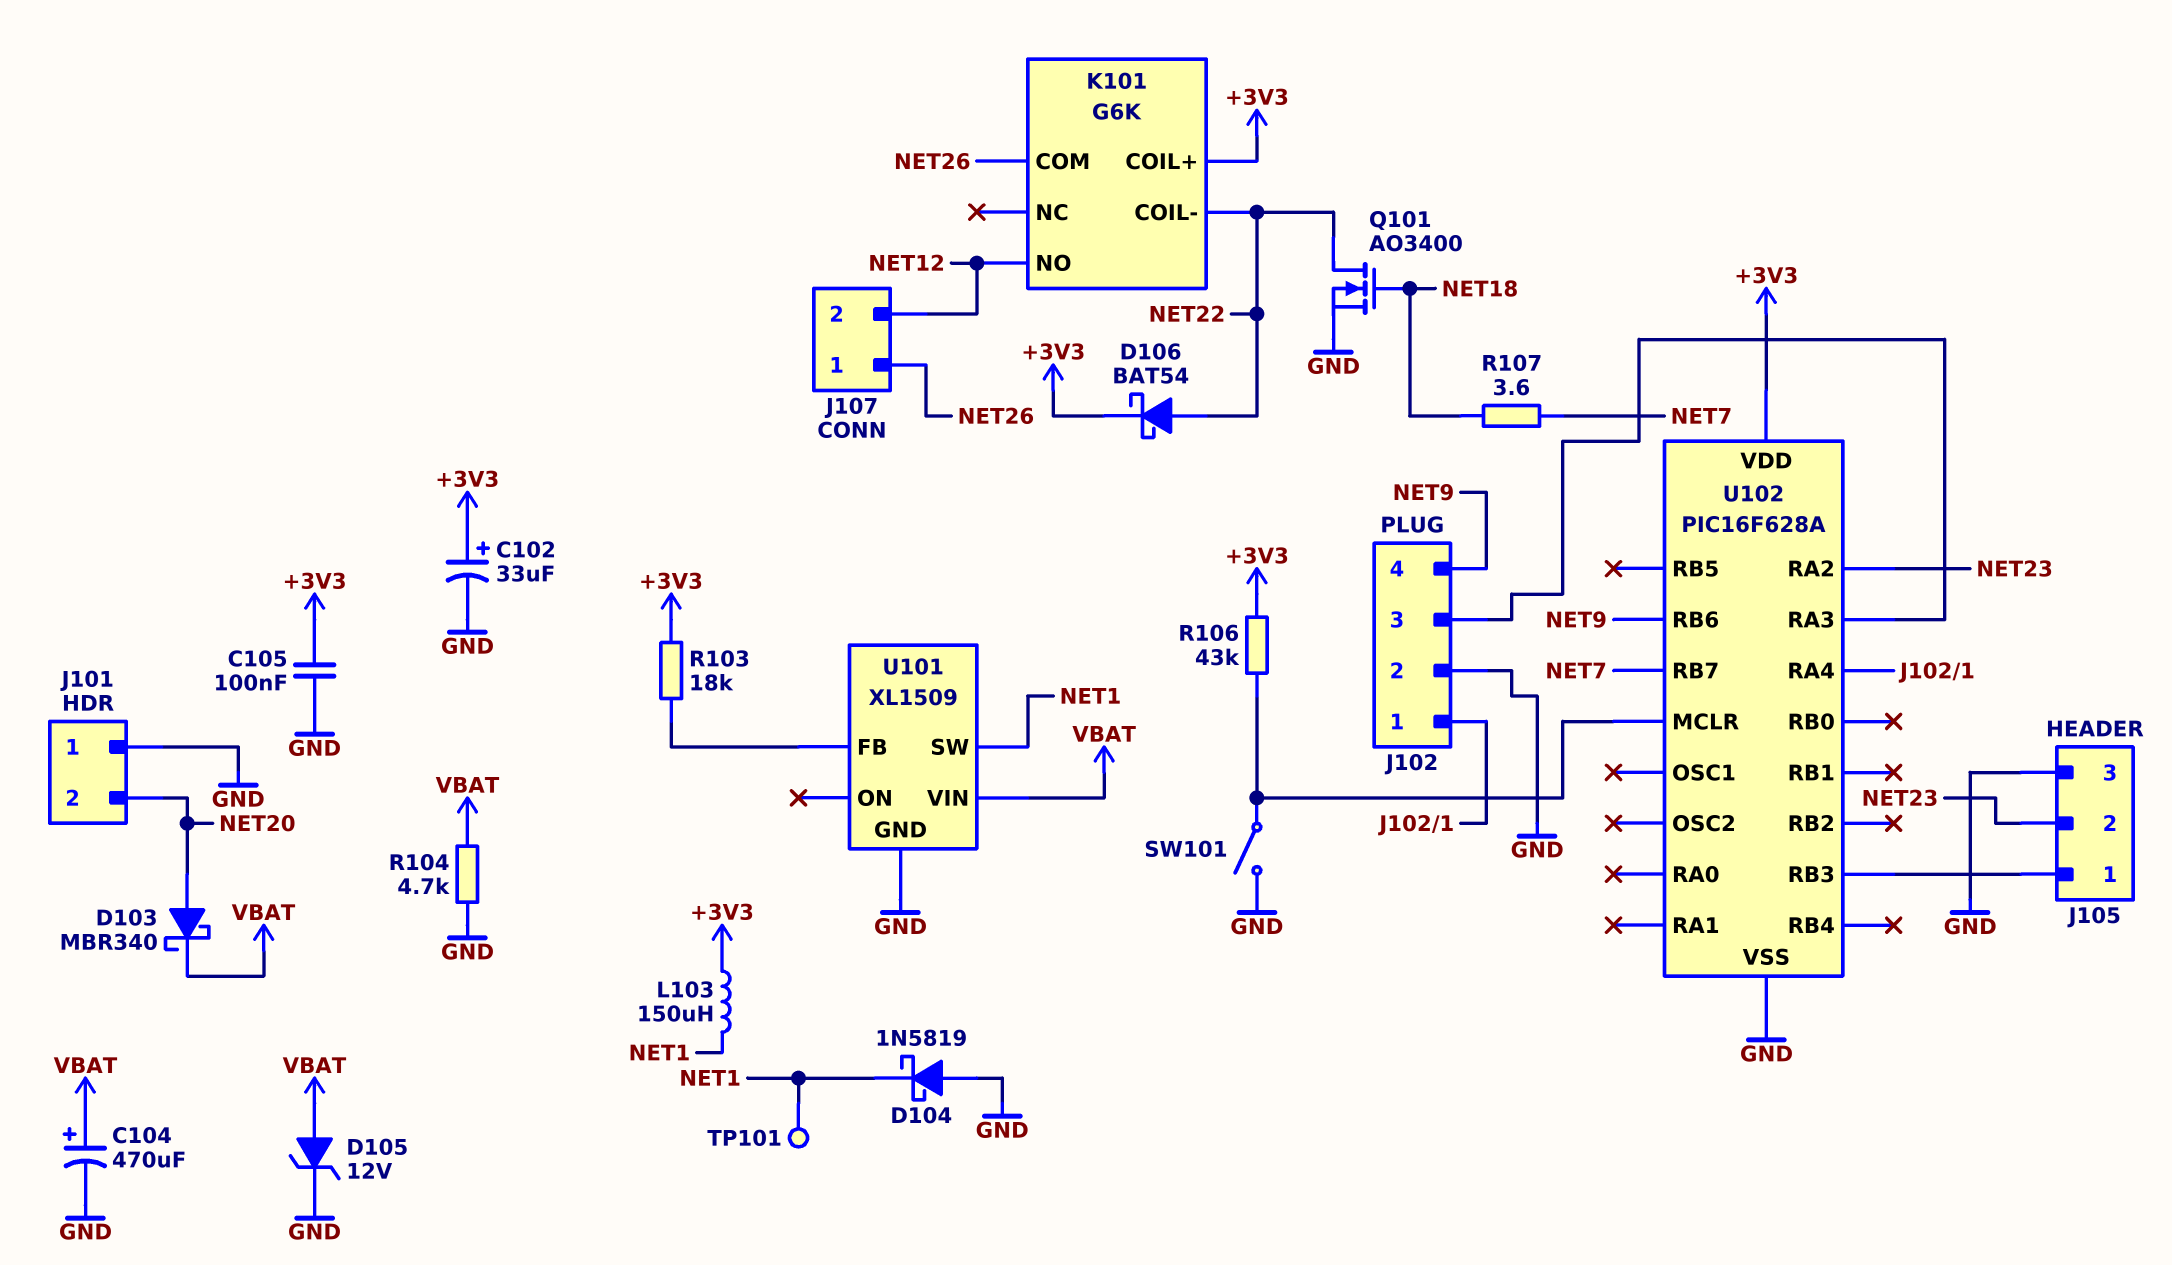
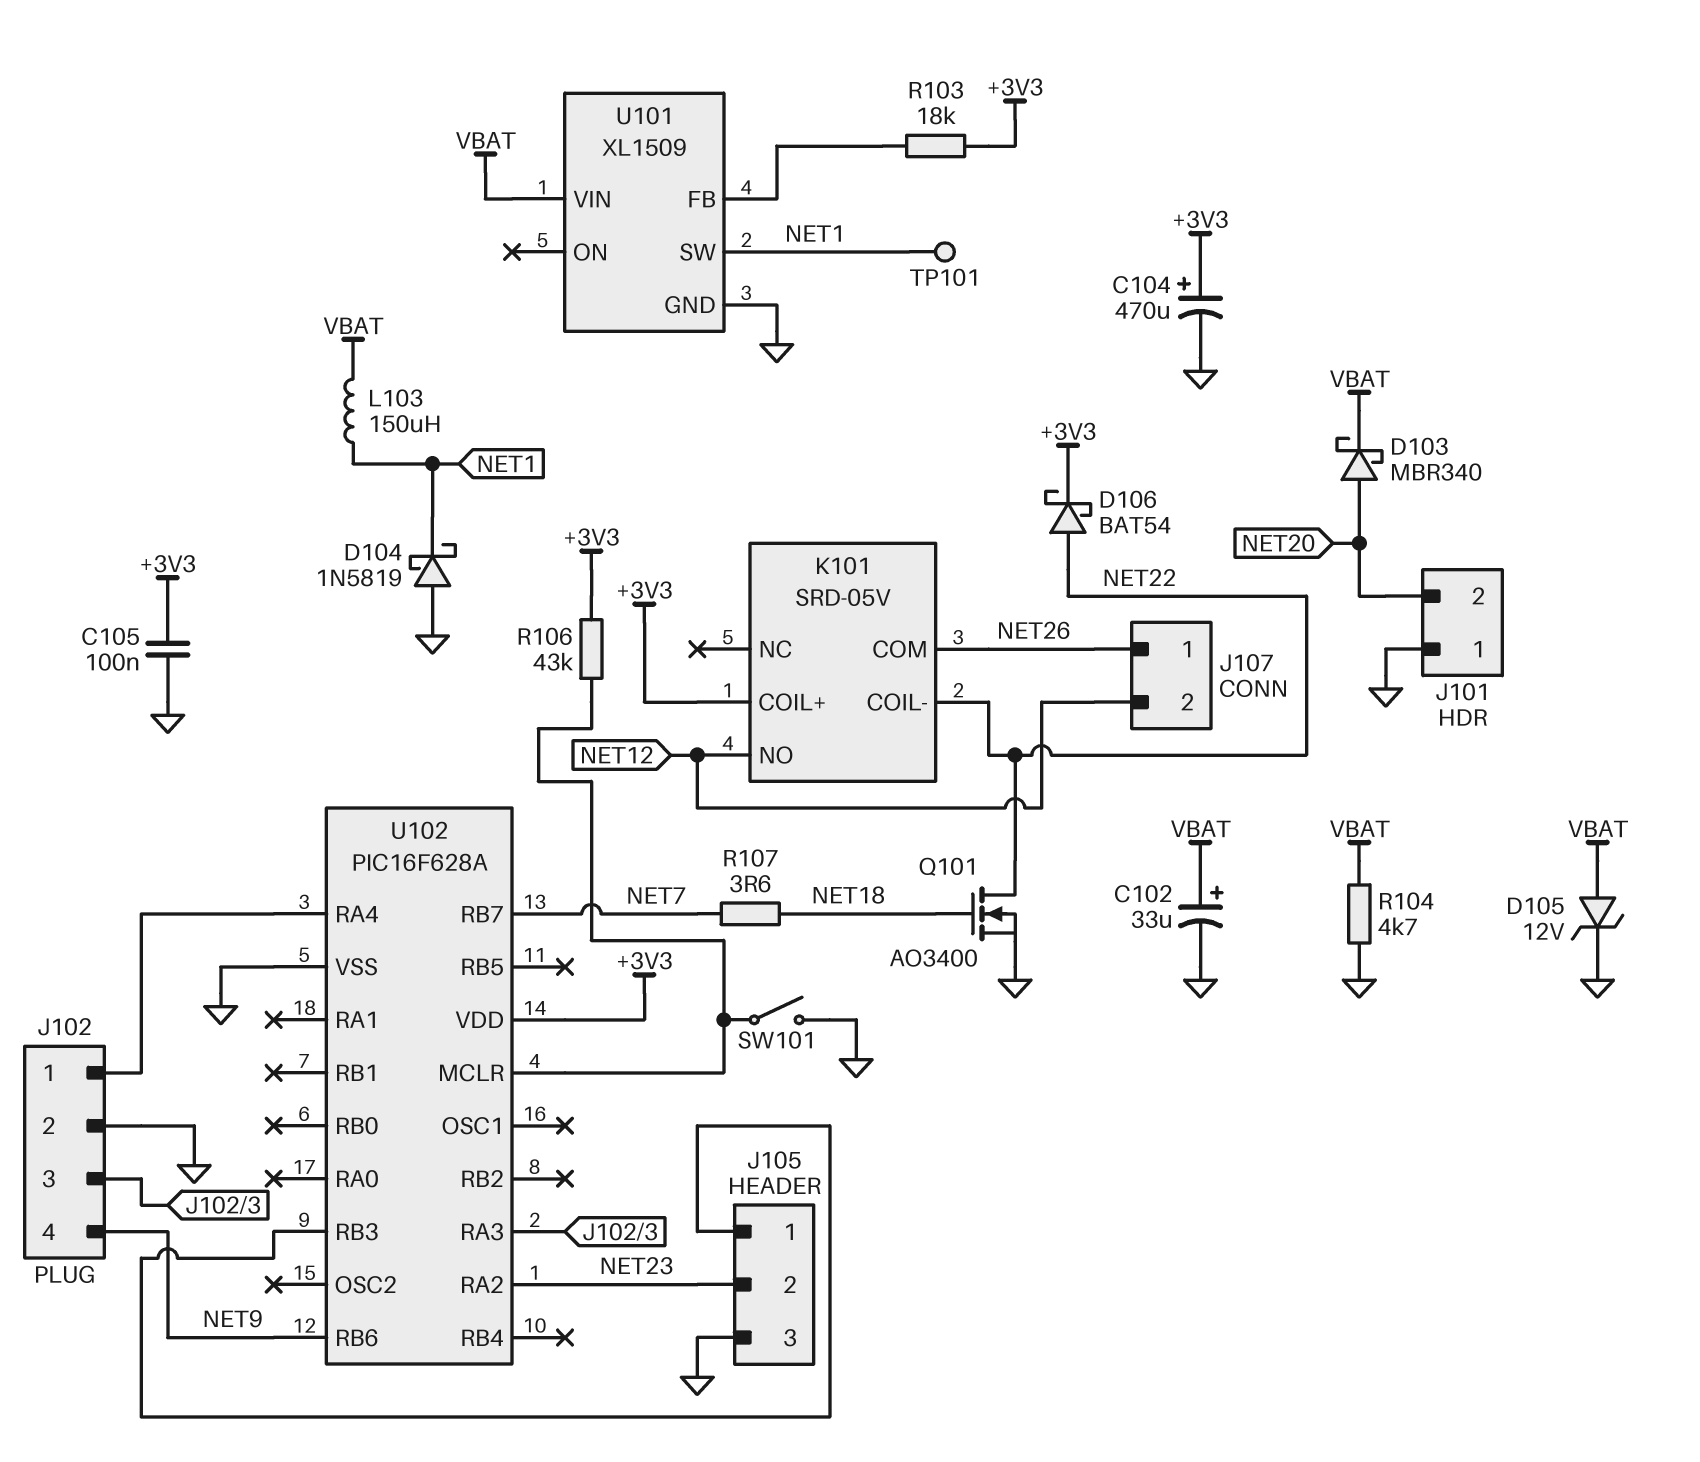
C102: 33uF (plus +3V3, minus GND) -> 33uF (plus VBAT, minus GND)
C104: 470uF (plus VBAT, minus GND) -> 470uF (plus +3V3, minus GND)
K101: G6K -> SRD-05V
L103: 150uH (+3V3, NET1) -> 150uH (NET1, VBAT)

